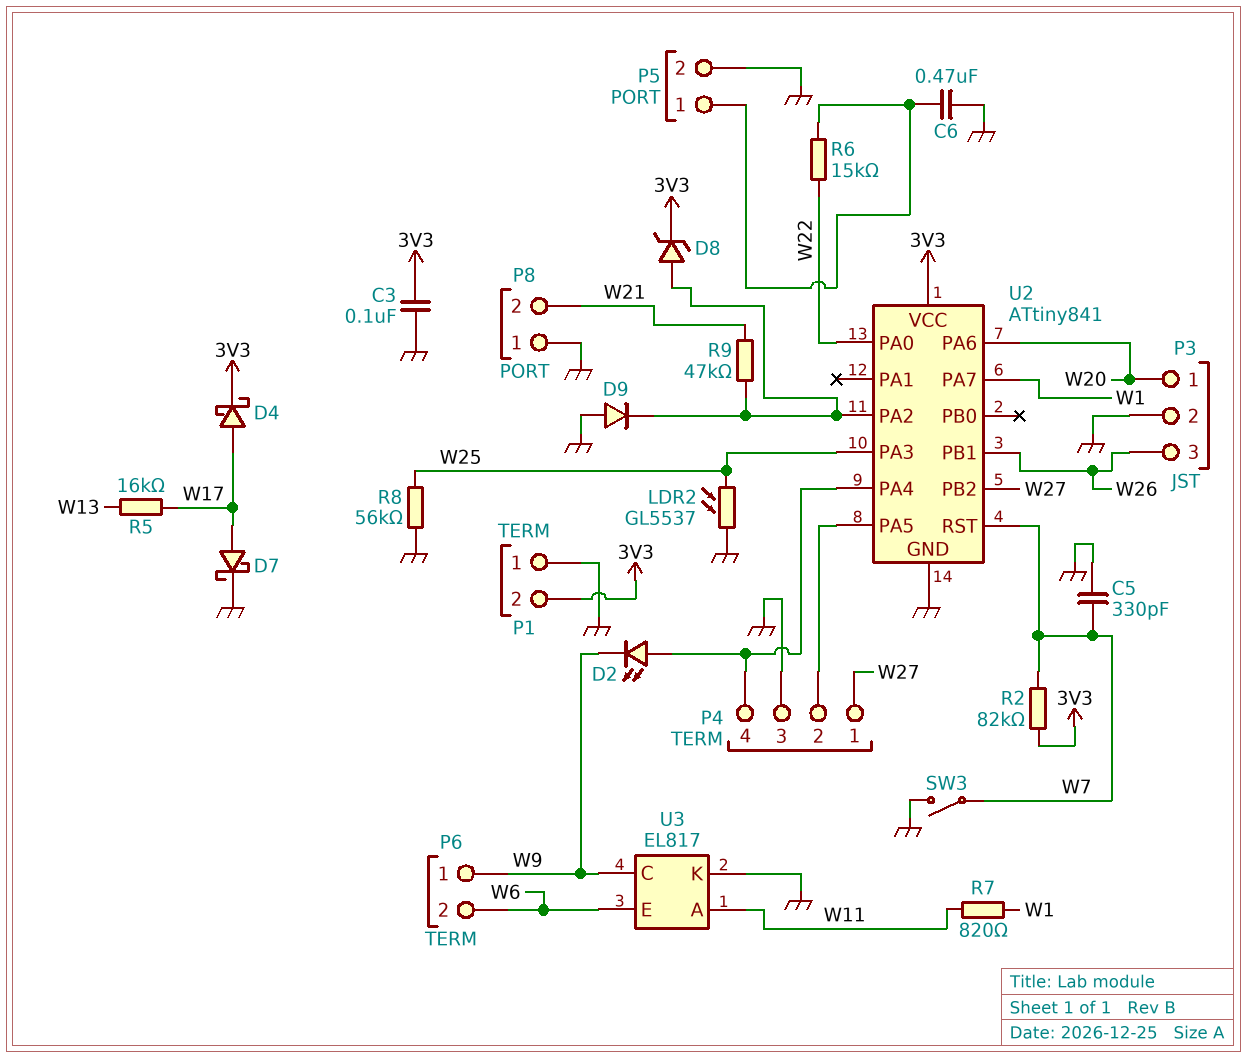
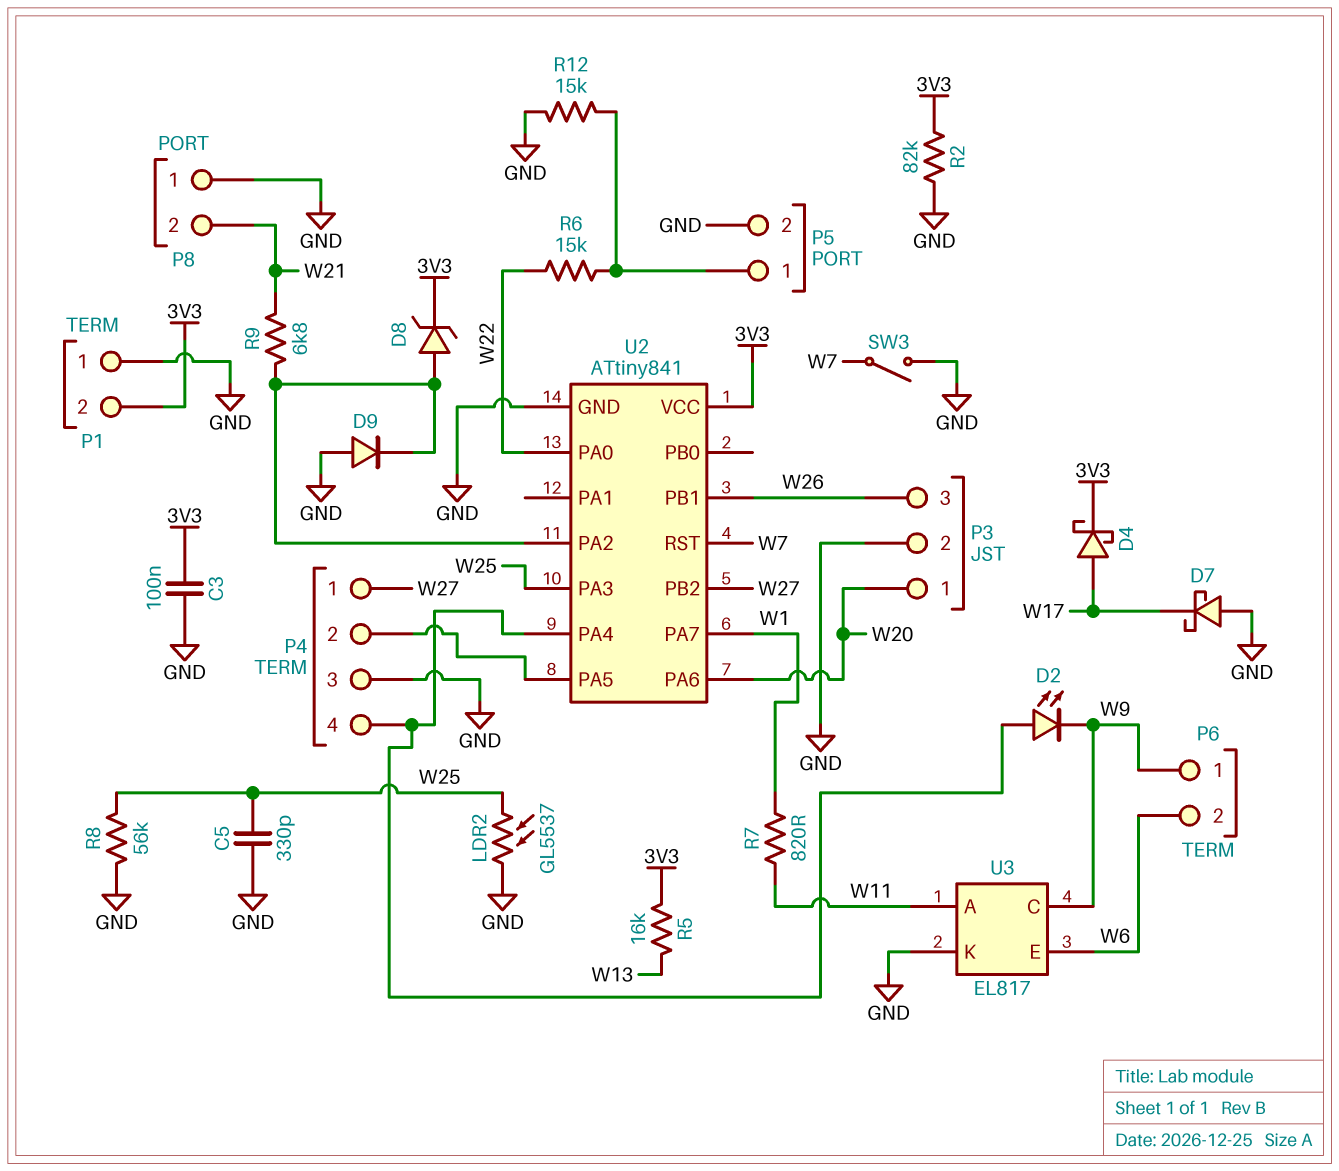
C5: 330pF (GND, W7) -> 330pF (GND, W25)
C6: 470nF (GND, P5/1) -> none
D7: schottky (A W17, K GND) -> schottky (A GND, K W17)
R2: 82k (3V3, W7) -> 82k (3V3, GND)
R5: 16k (W13, W17) -> 16k (3V3, W13)
R9: 47k (U2/PA2, W21) -> 6.8k (U2/PA2, W21)
R12: none -> 15k (GND, P5/1)

